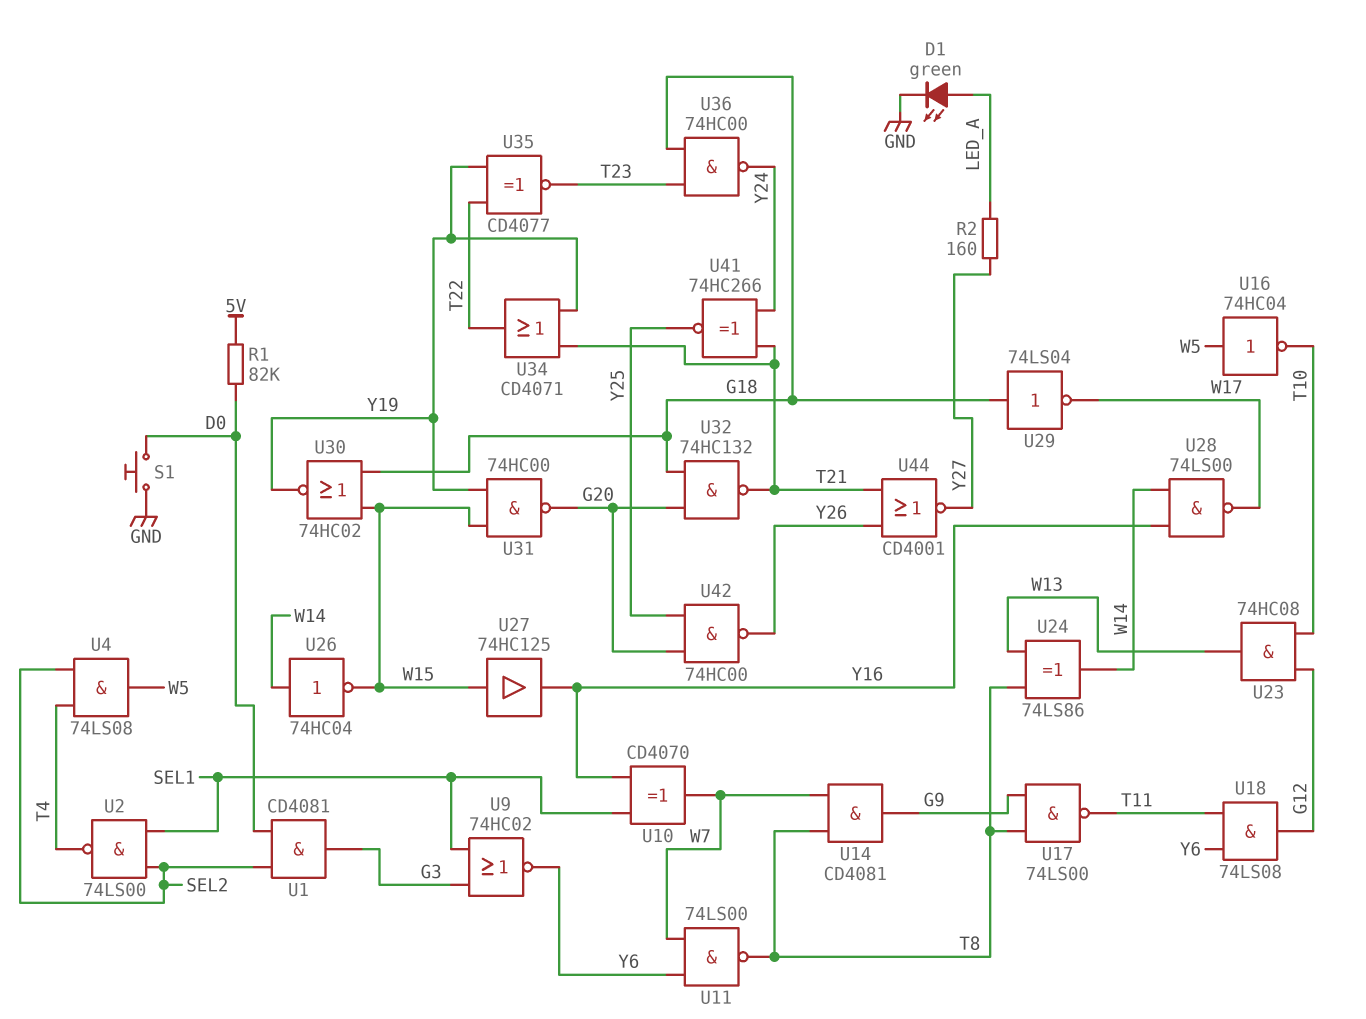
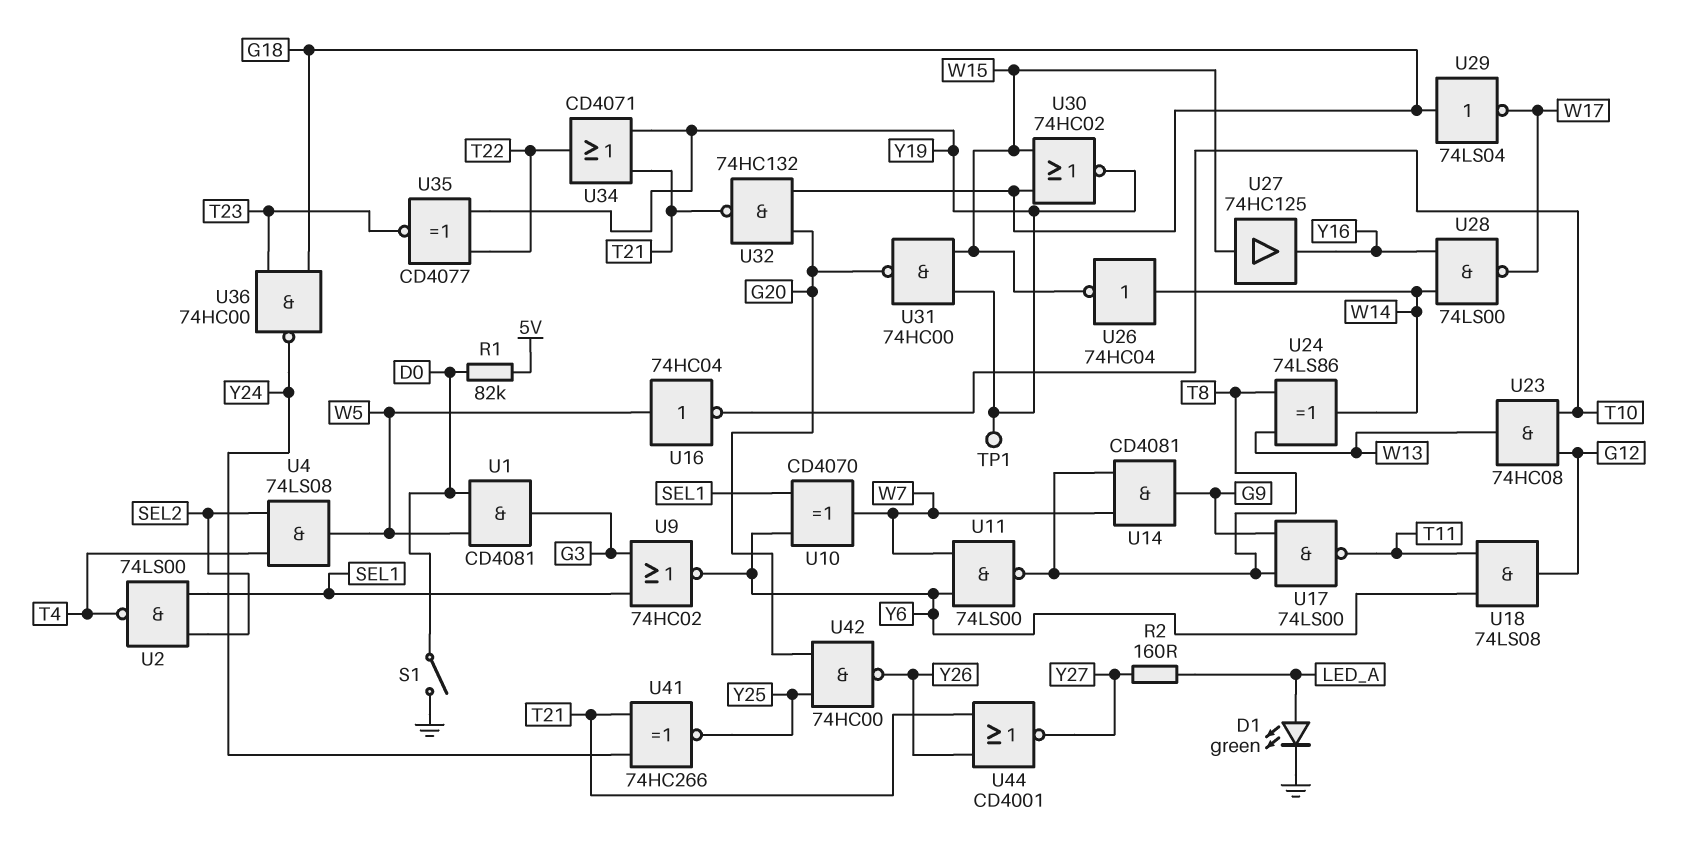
S1: button (D0, GND) -> switch (D0, GND)
TP1: none -> test point (Y19)
U1: AND CD4081 (in D0, in SEL2, out G3) -> AND CD4081 (in D0, in W5, out G3)
U10: XOR CD4070 (in SEL1, in Y16, out W7) -> XOR CD4070 (in SEL1, in Y6, out W7)

